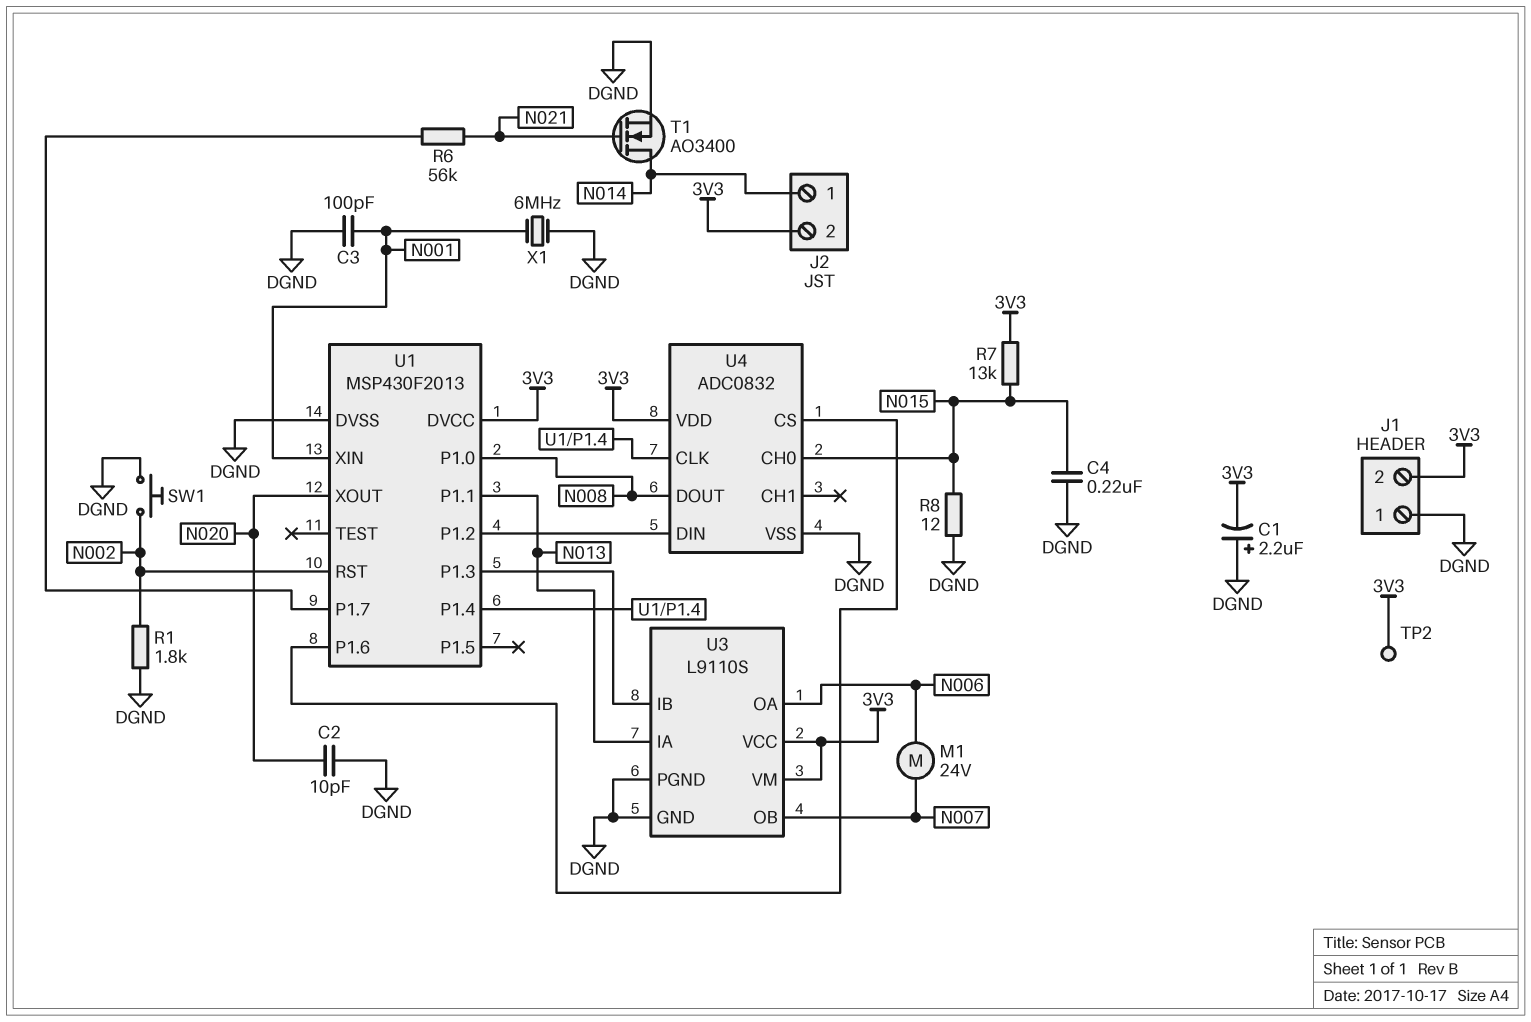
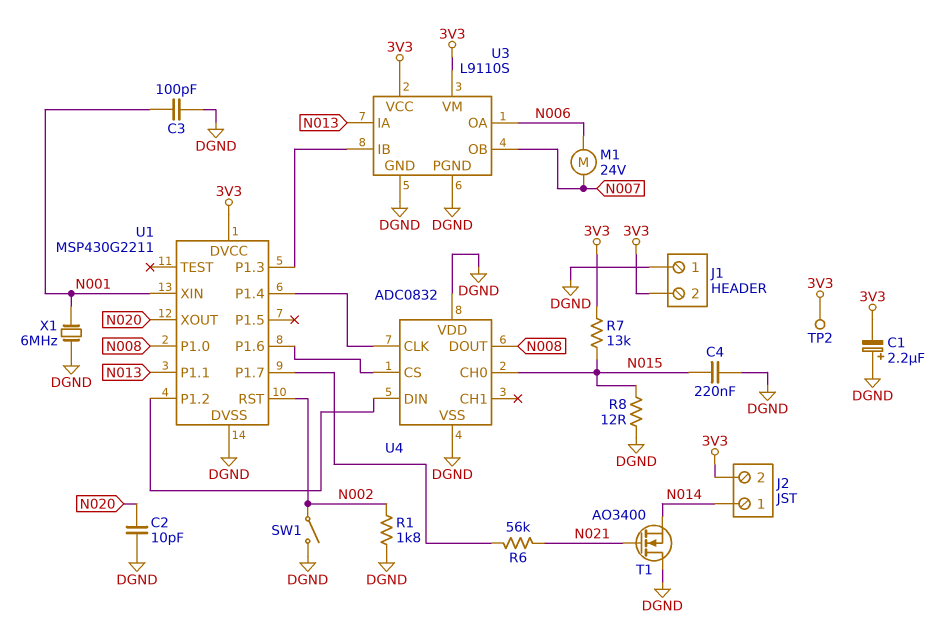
SW1: button (DGND, N002) -> switch (DGND, N002)
T1: NMOS AO3400 (G N021, D N014, S DGND) -> NMOS AO3400 (G N021, D DGND, S N014)
U1: MSP430F2013 -> MSP430G2211
U4 pin VDD: 3V3 -> DGND

